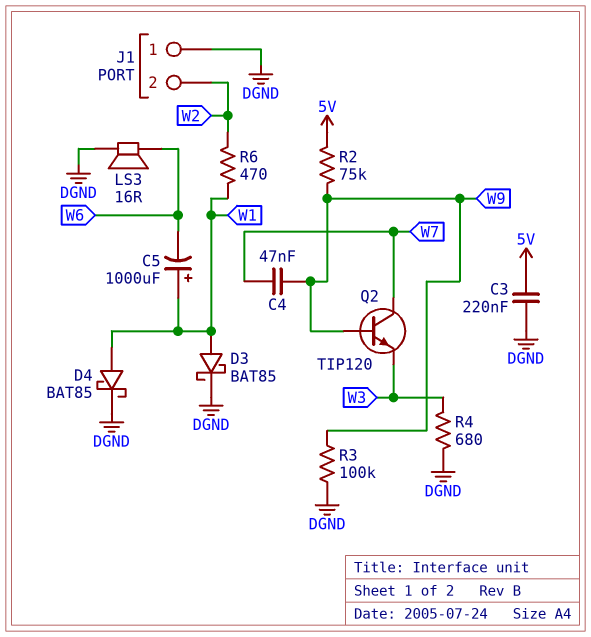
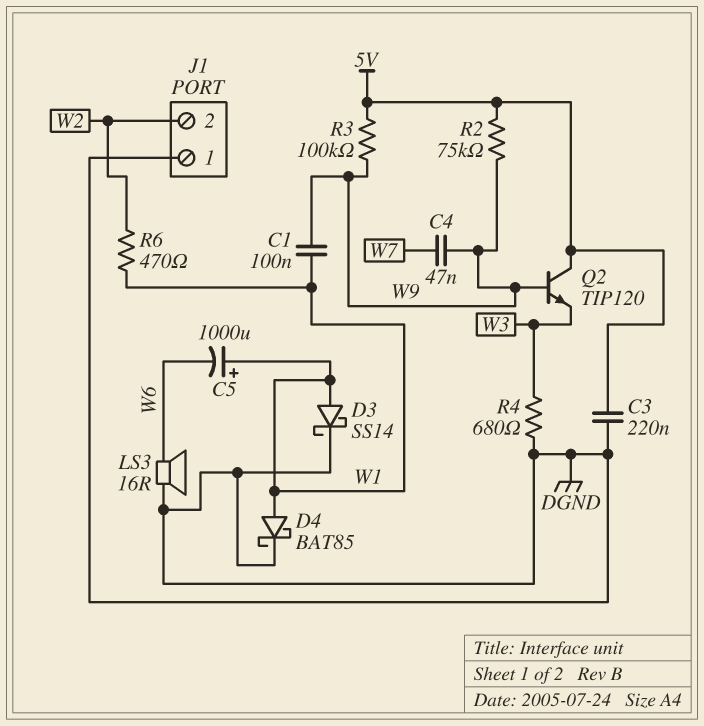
C1: none -> 100nF (W1, W9)
D3: schottky BAT85 (A W1, K DGND) -> schottky SS14 (A W1, K DGND)
Q2: NPN TIP120 (B W9, C W7, E W3) -> NPN TIP120 (B W9, C 5V, E W3)
R3: 100k (DGND, W9) -> 100k (5V, W9)

